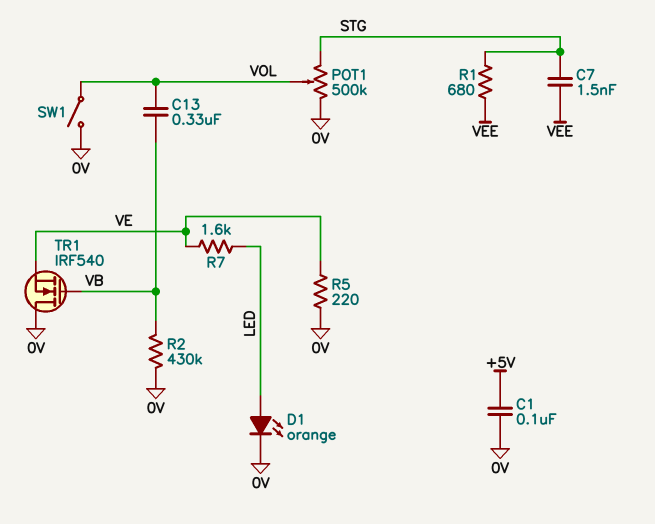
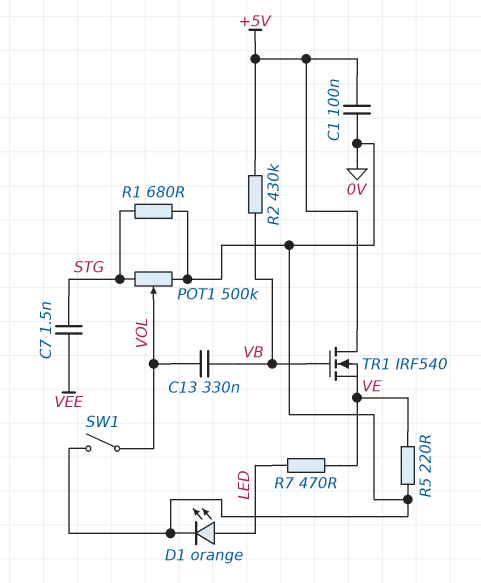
R1: 680 (STG, VEE) -> 680 (0V, STG)
R2: 430k (0V, VB) -> 430k (+5V, VB)
R7: 1.6k (LED, VE) -> 470 (LED, VE)
TR1: NMOS IRF540 (G VB, D 0V, S VE) -> NMOS IRF540 (G VB, D +5V, S VE)

